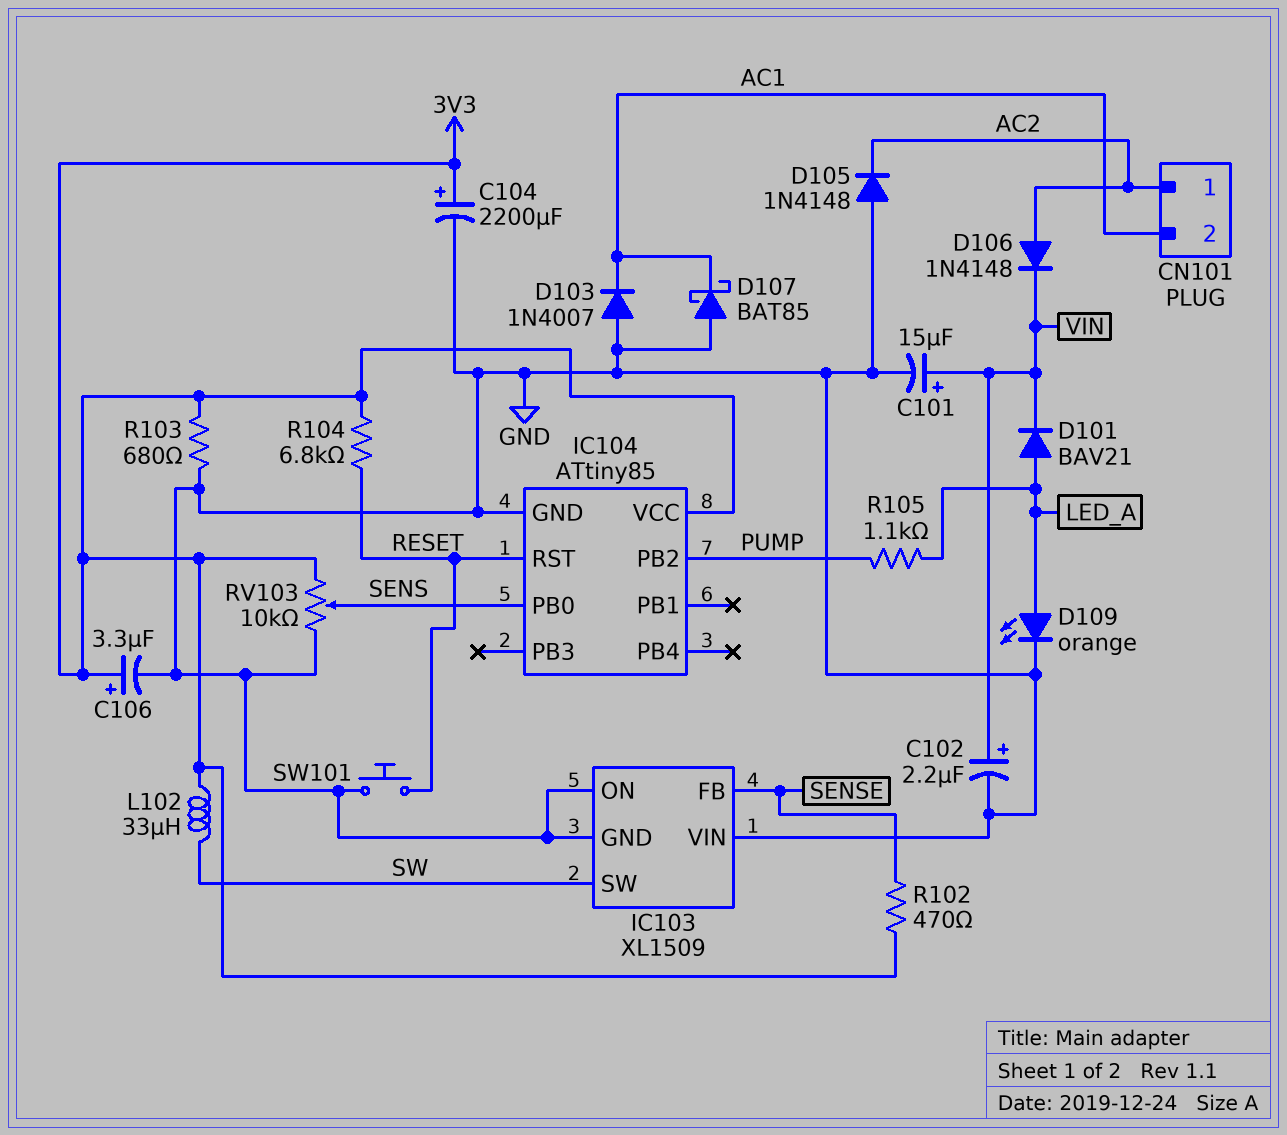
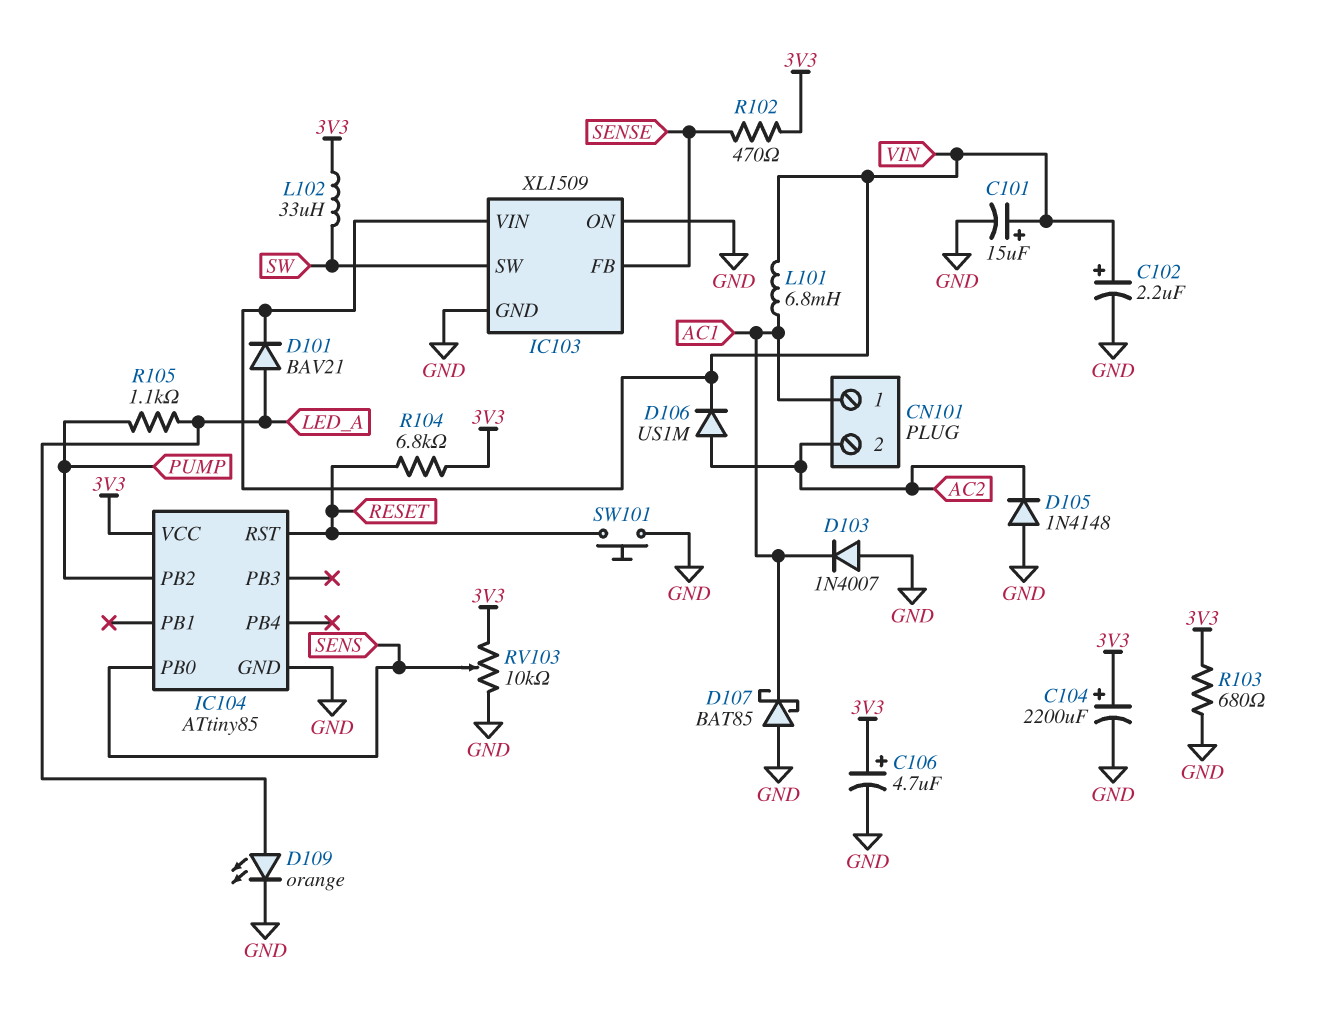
C106: 3.3uF (plus 3V3, minus GND) -> 4.7uF (plus 3V3, minus GND)
CN101 pin 1: AC2 -> AC1
CN101 pin 2: AC1 -> AC2
D106: diode 1N4148 (A AC2, K VIN) -> diode US1M (A AC2, K VIN)
IC103 pin VIN: GND -> VIN
L101: none -> 6.8mH (AC1, VIN)

